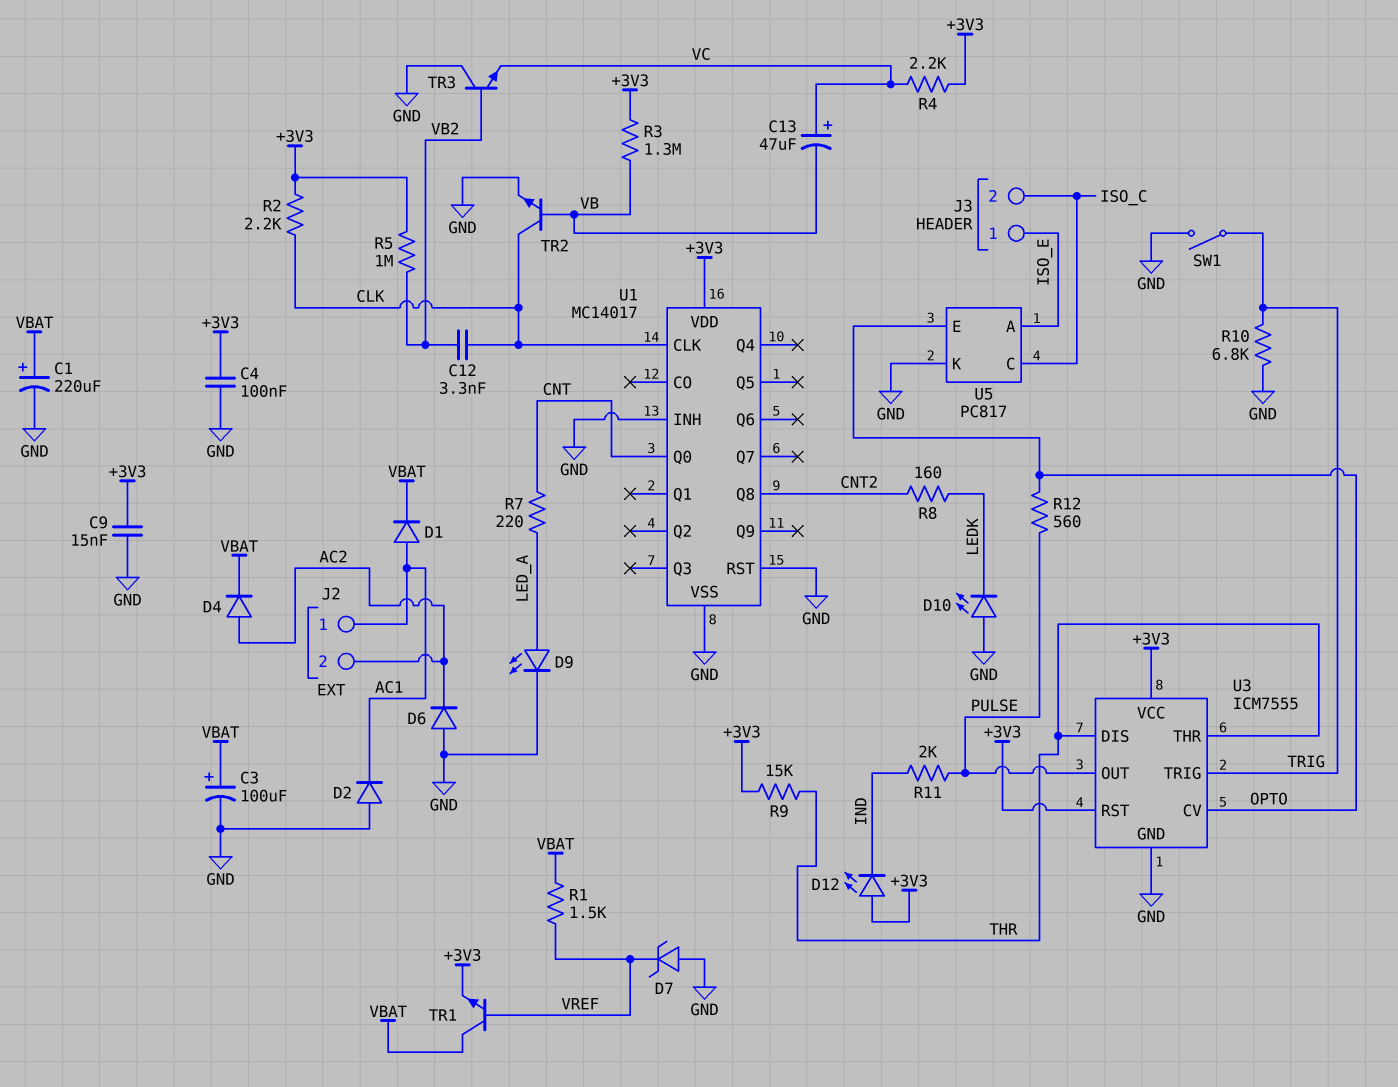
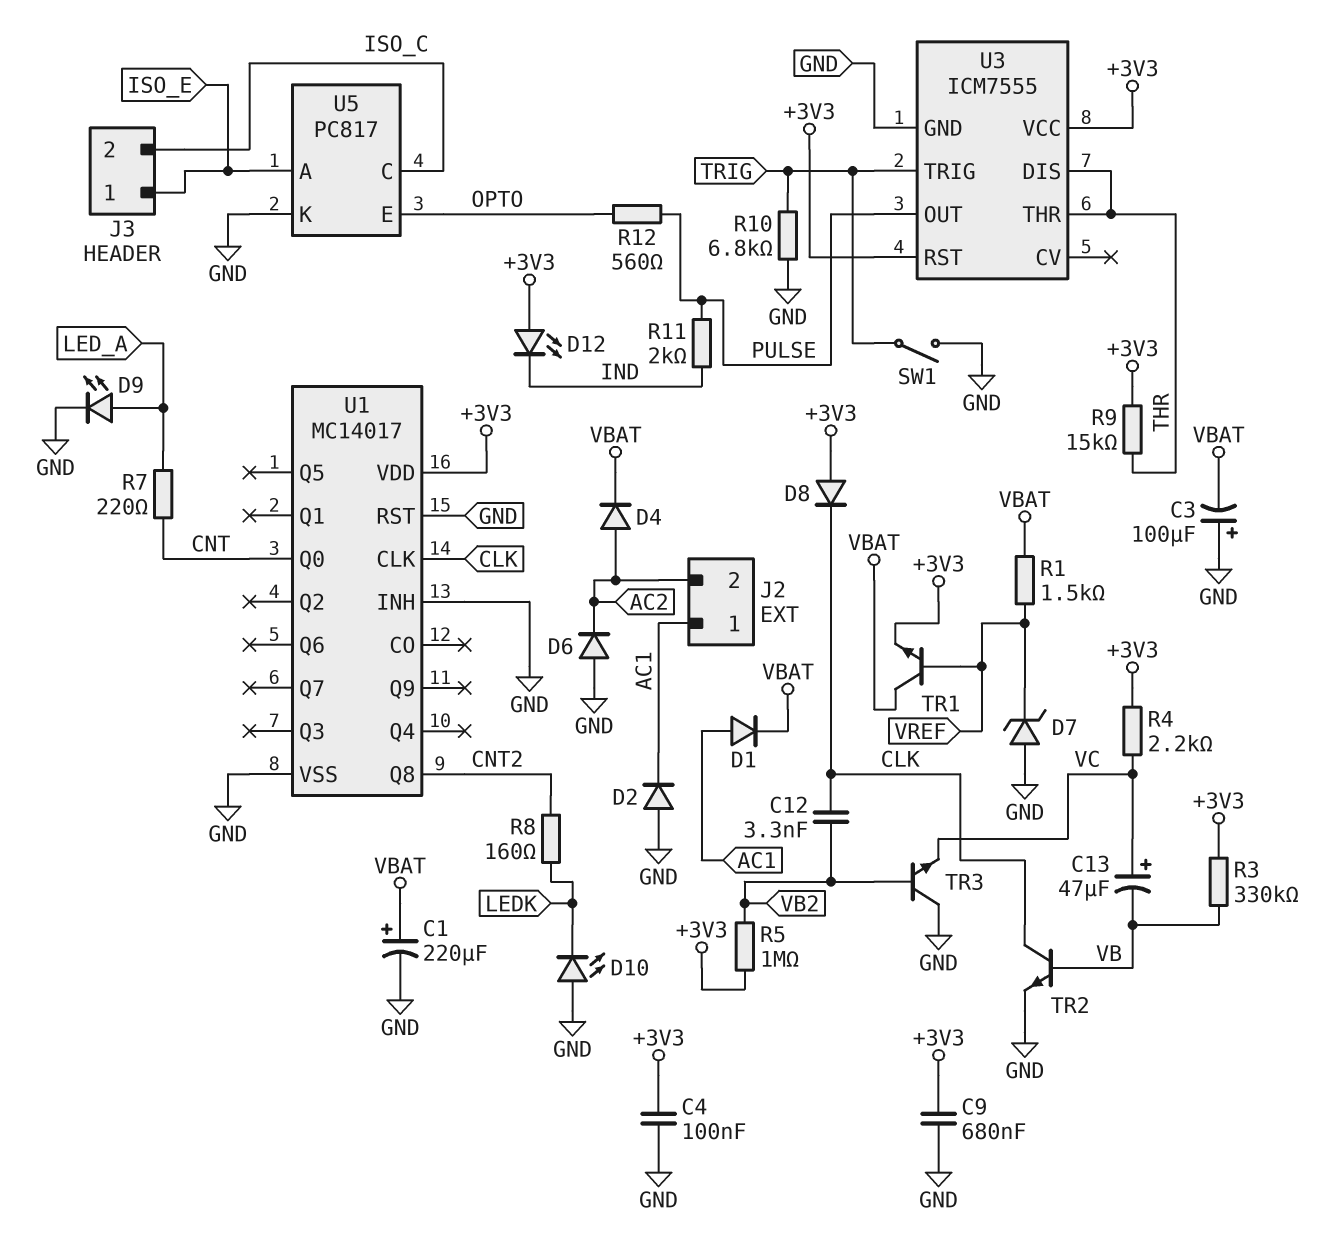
C3: 100uF (plus VBAT, minus GND) -> 100uF (plus GND, minus VBAT)
C9: 15nF (+3V3, GND) -> 680nF (+3V3, GND)
D8: none -> diode (A +3V3, K CLK)
R2: 2.2k (+3V3, CLK) -> none
R3: 1.3M (+3V3, VB) -> 330k (+3V3, VB)
U3 pin CV: OPTO -> none

